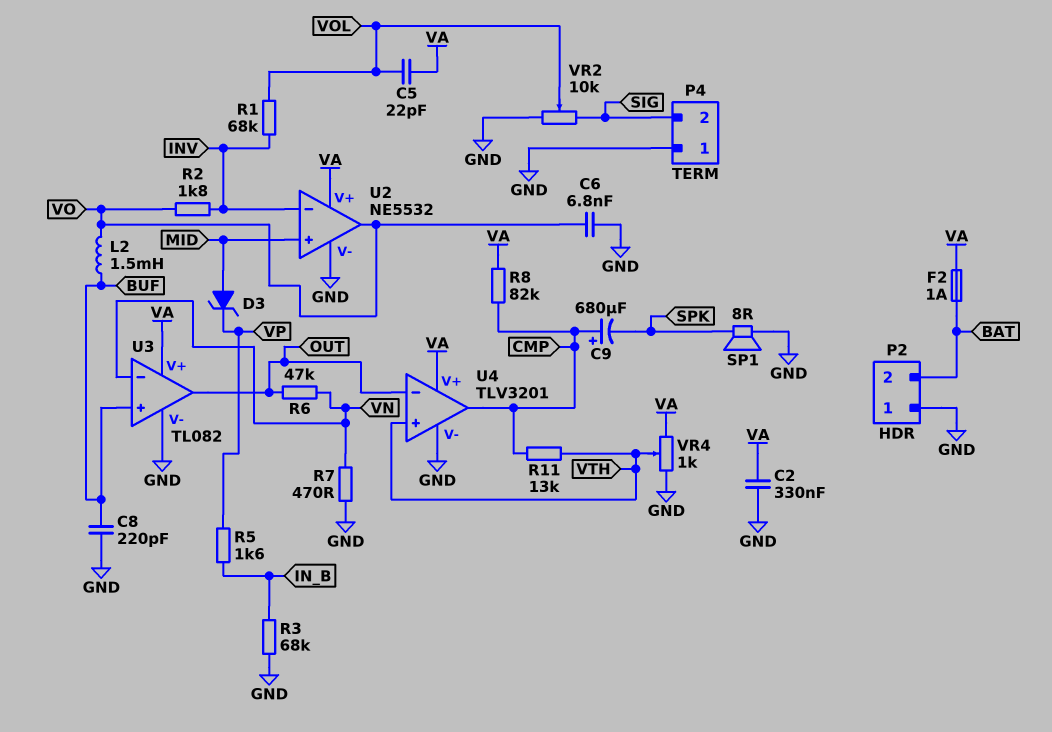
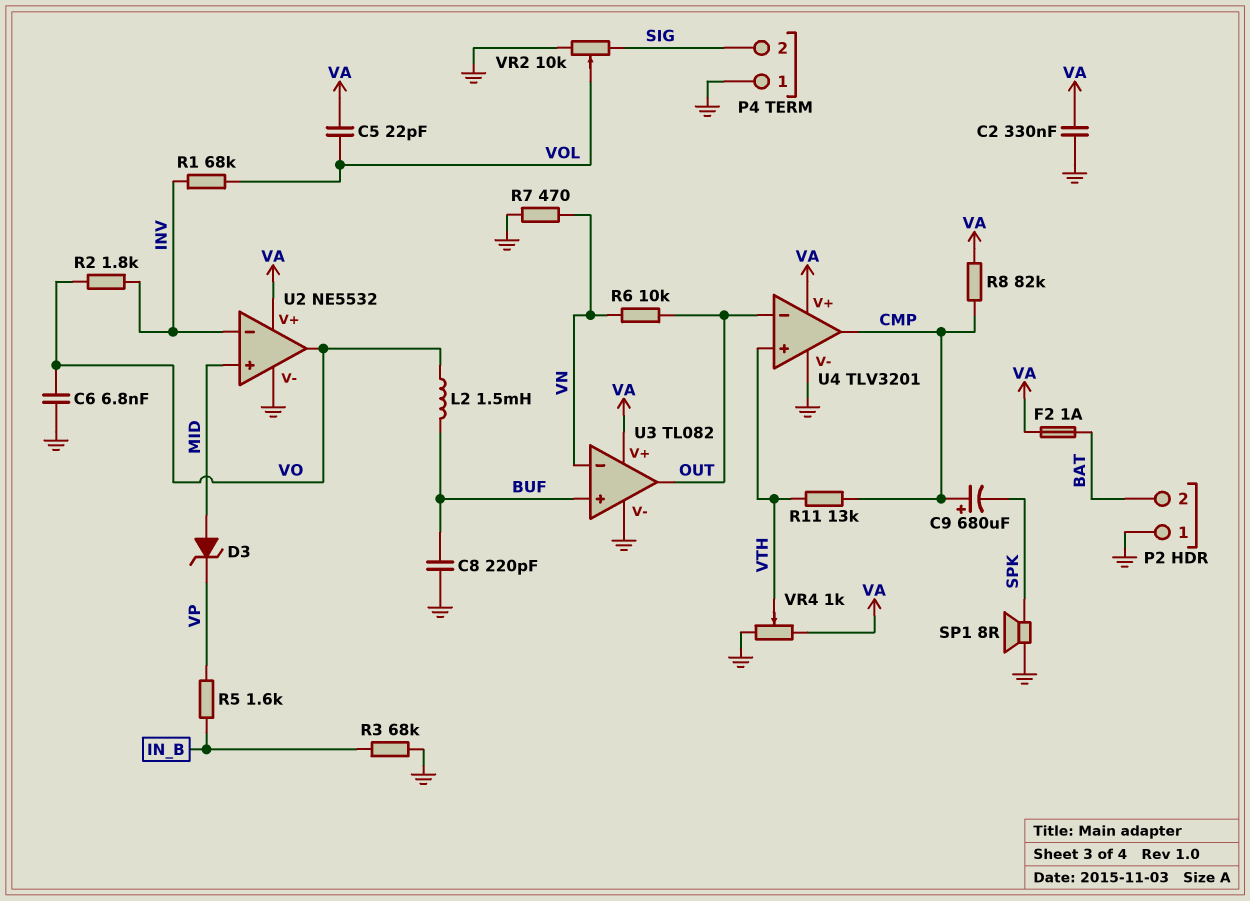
R6: 47k (OUT, VN) -> 10k (OUT, VN)

